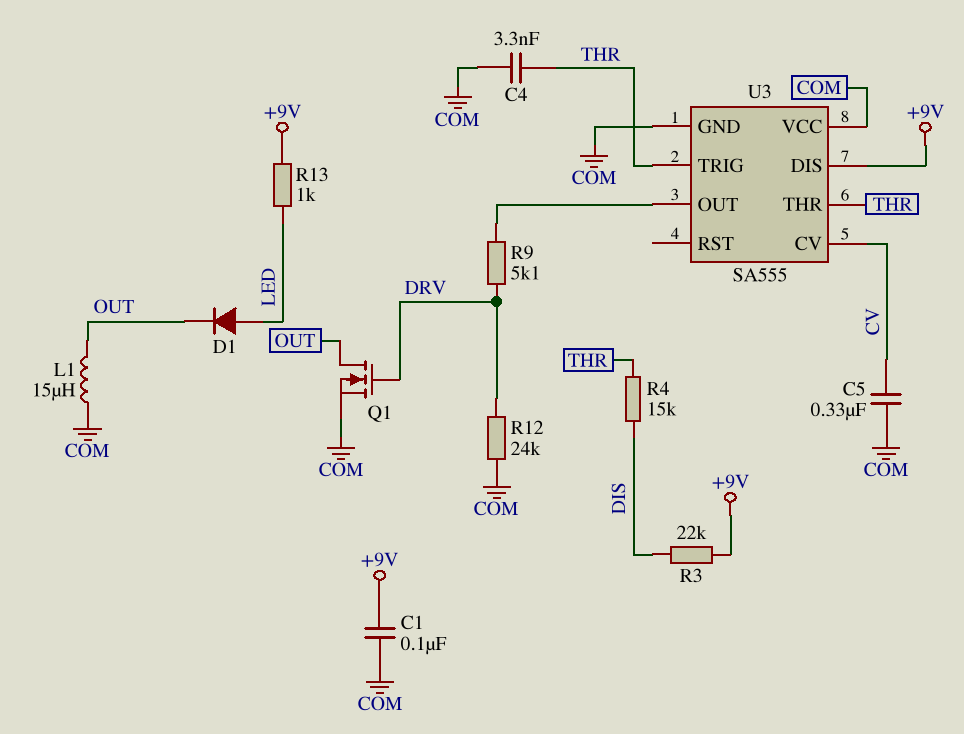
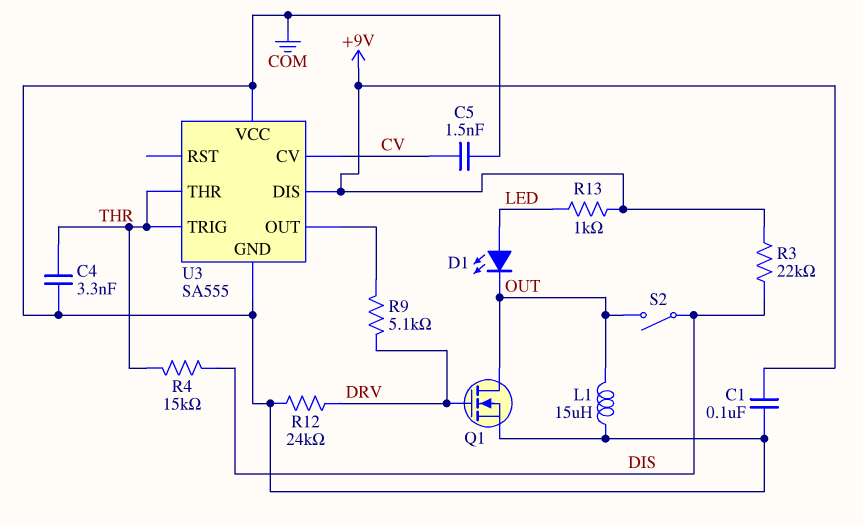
C5: 330nF (COM, CV) -> 1.5nF (COM, CV)
D1: diode (A LED, K OUT) -> LED (A LED, K OUT)
S2: none -> switch (DIS, OUT)

